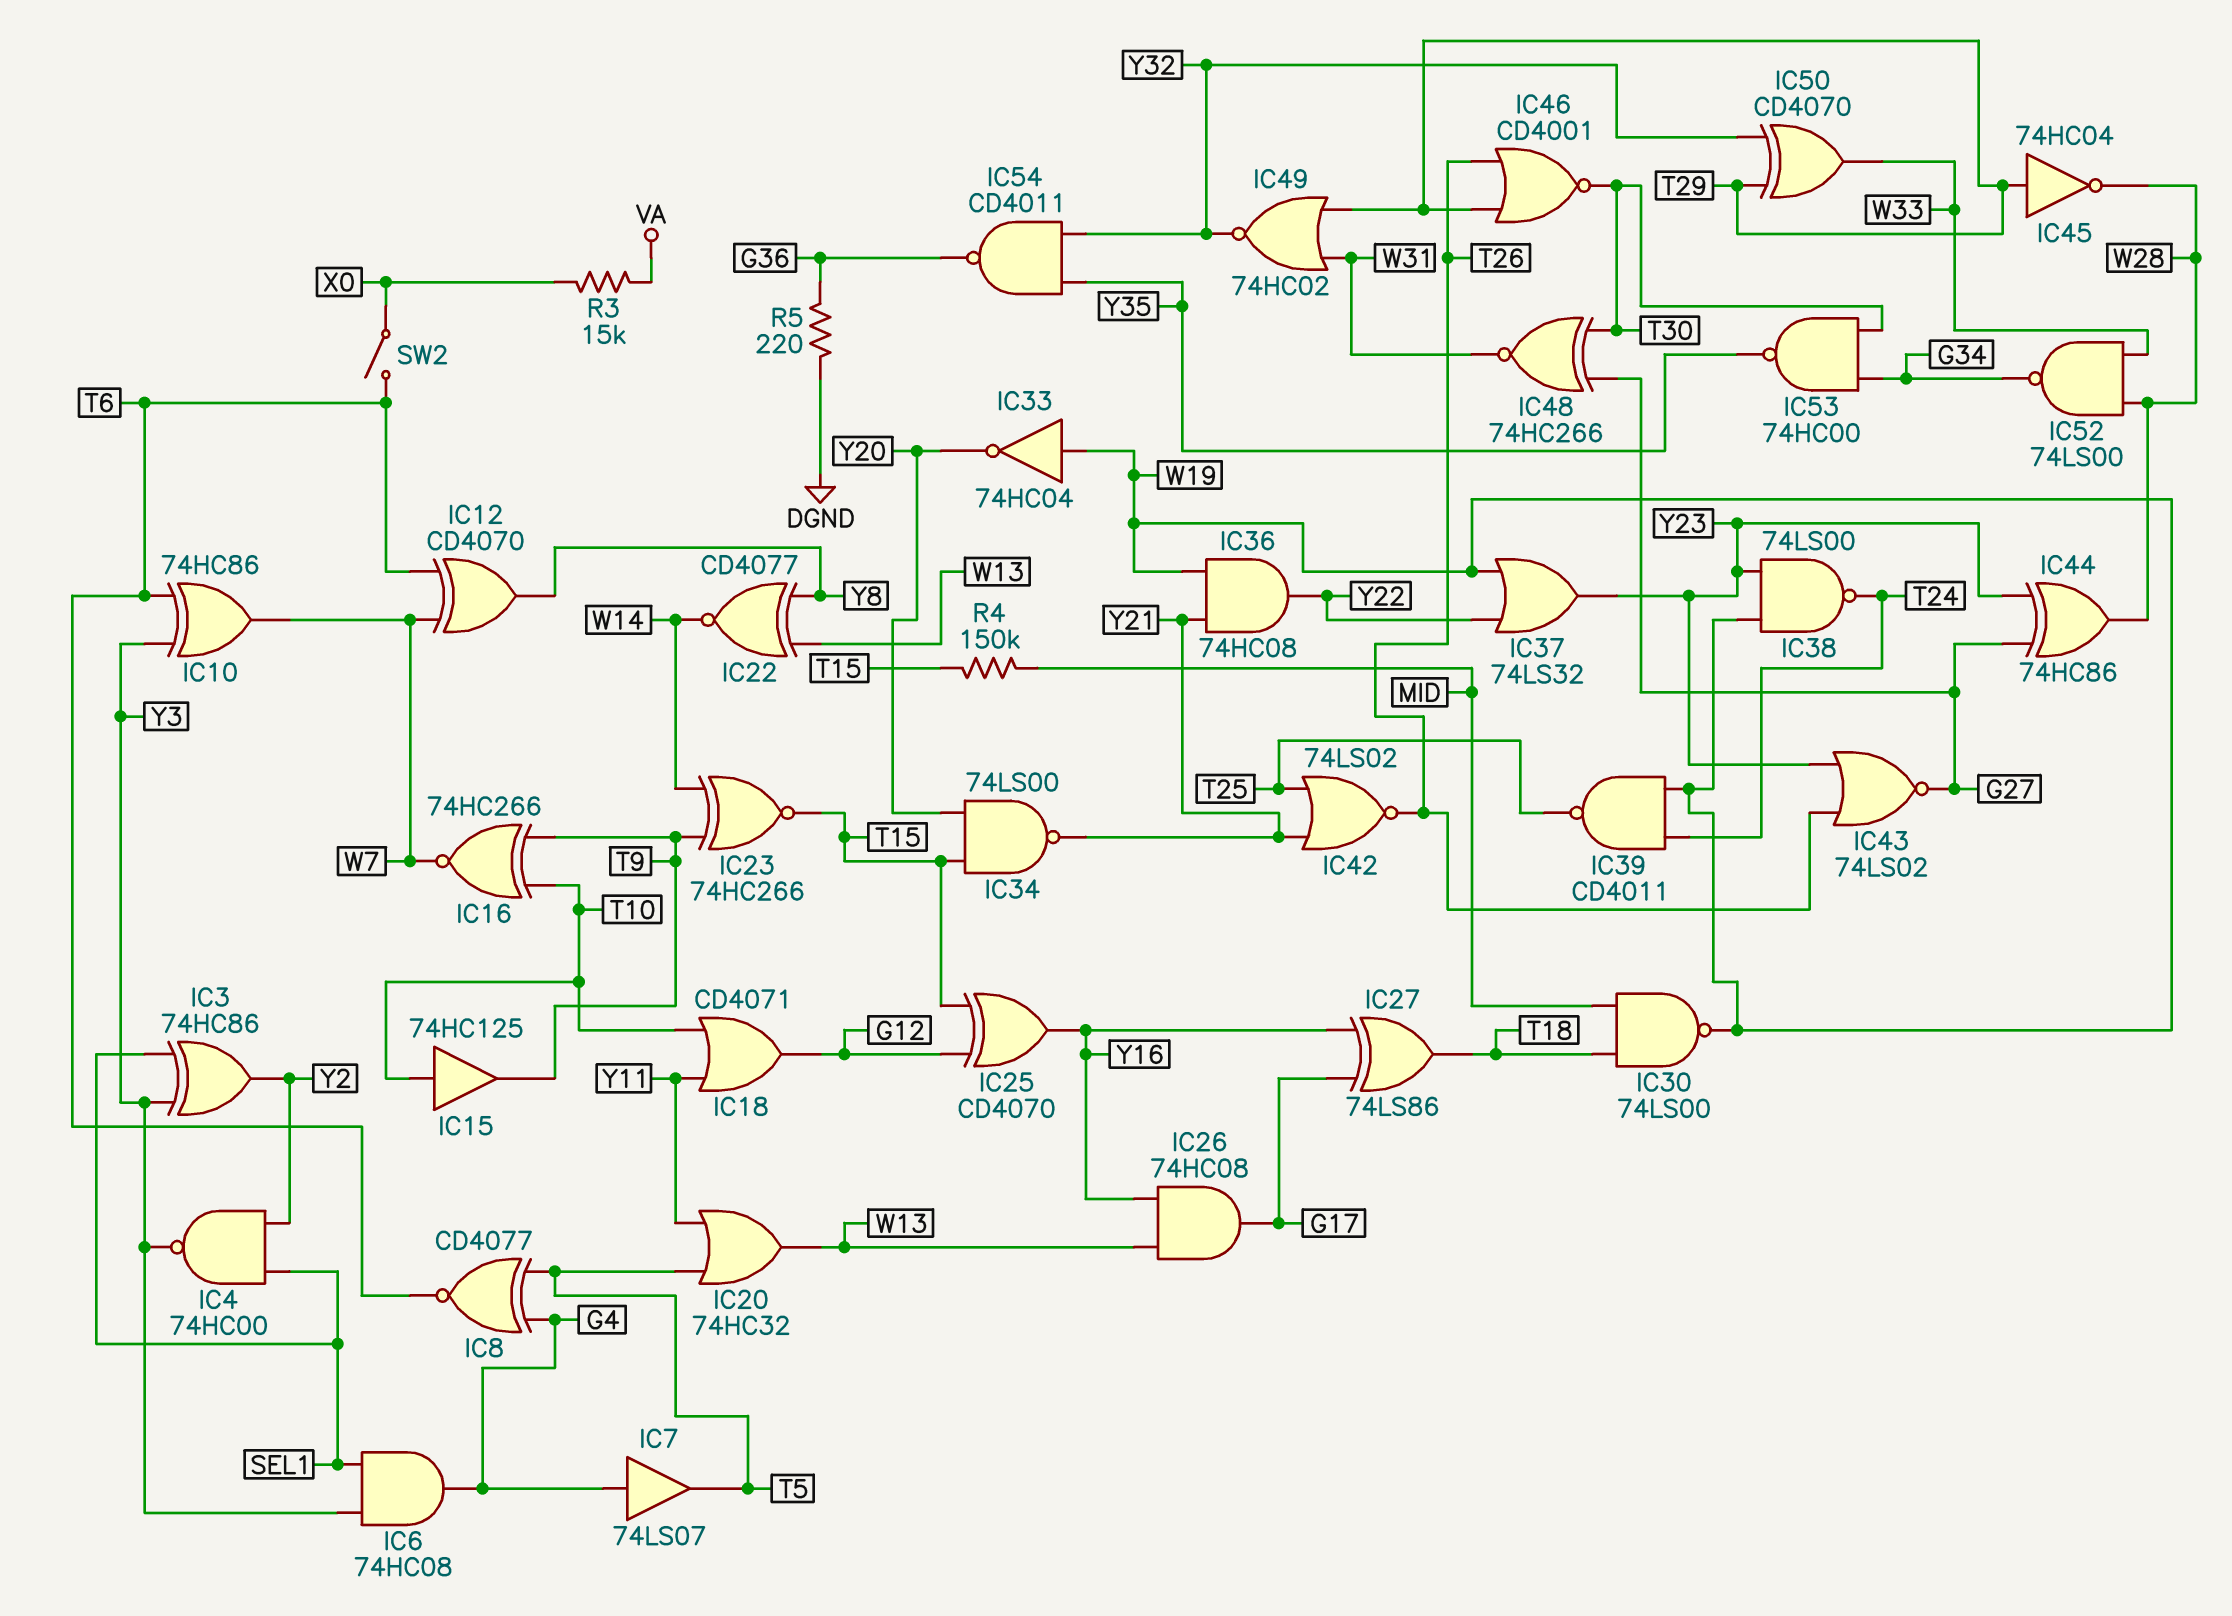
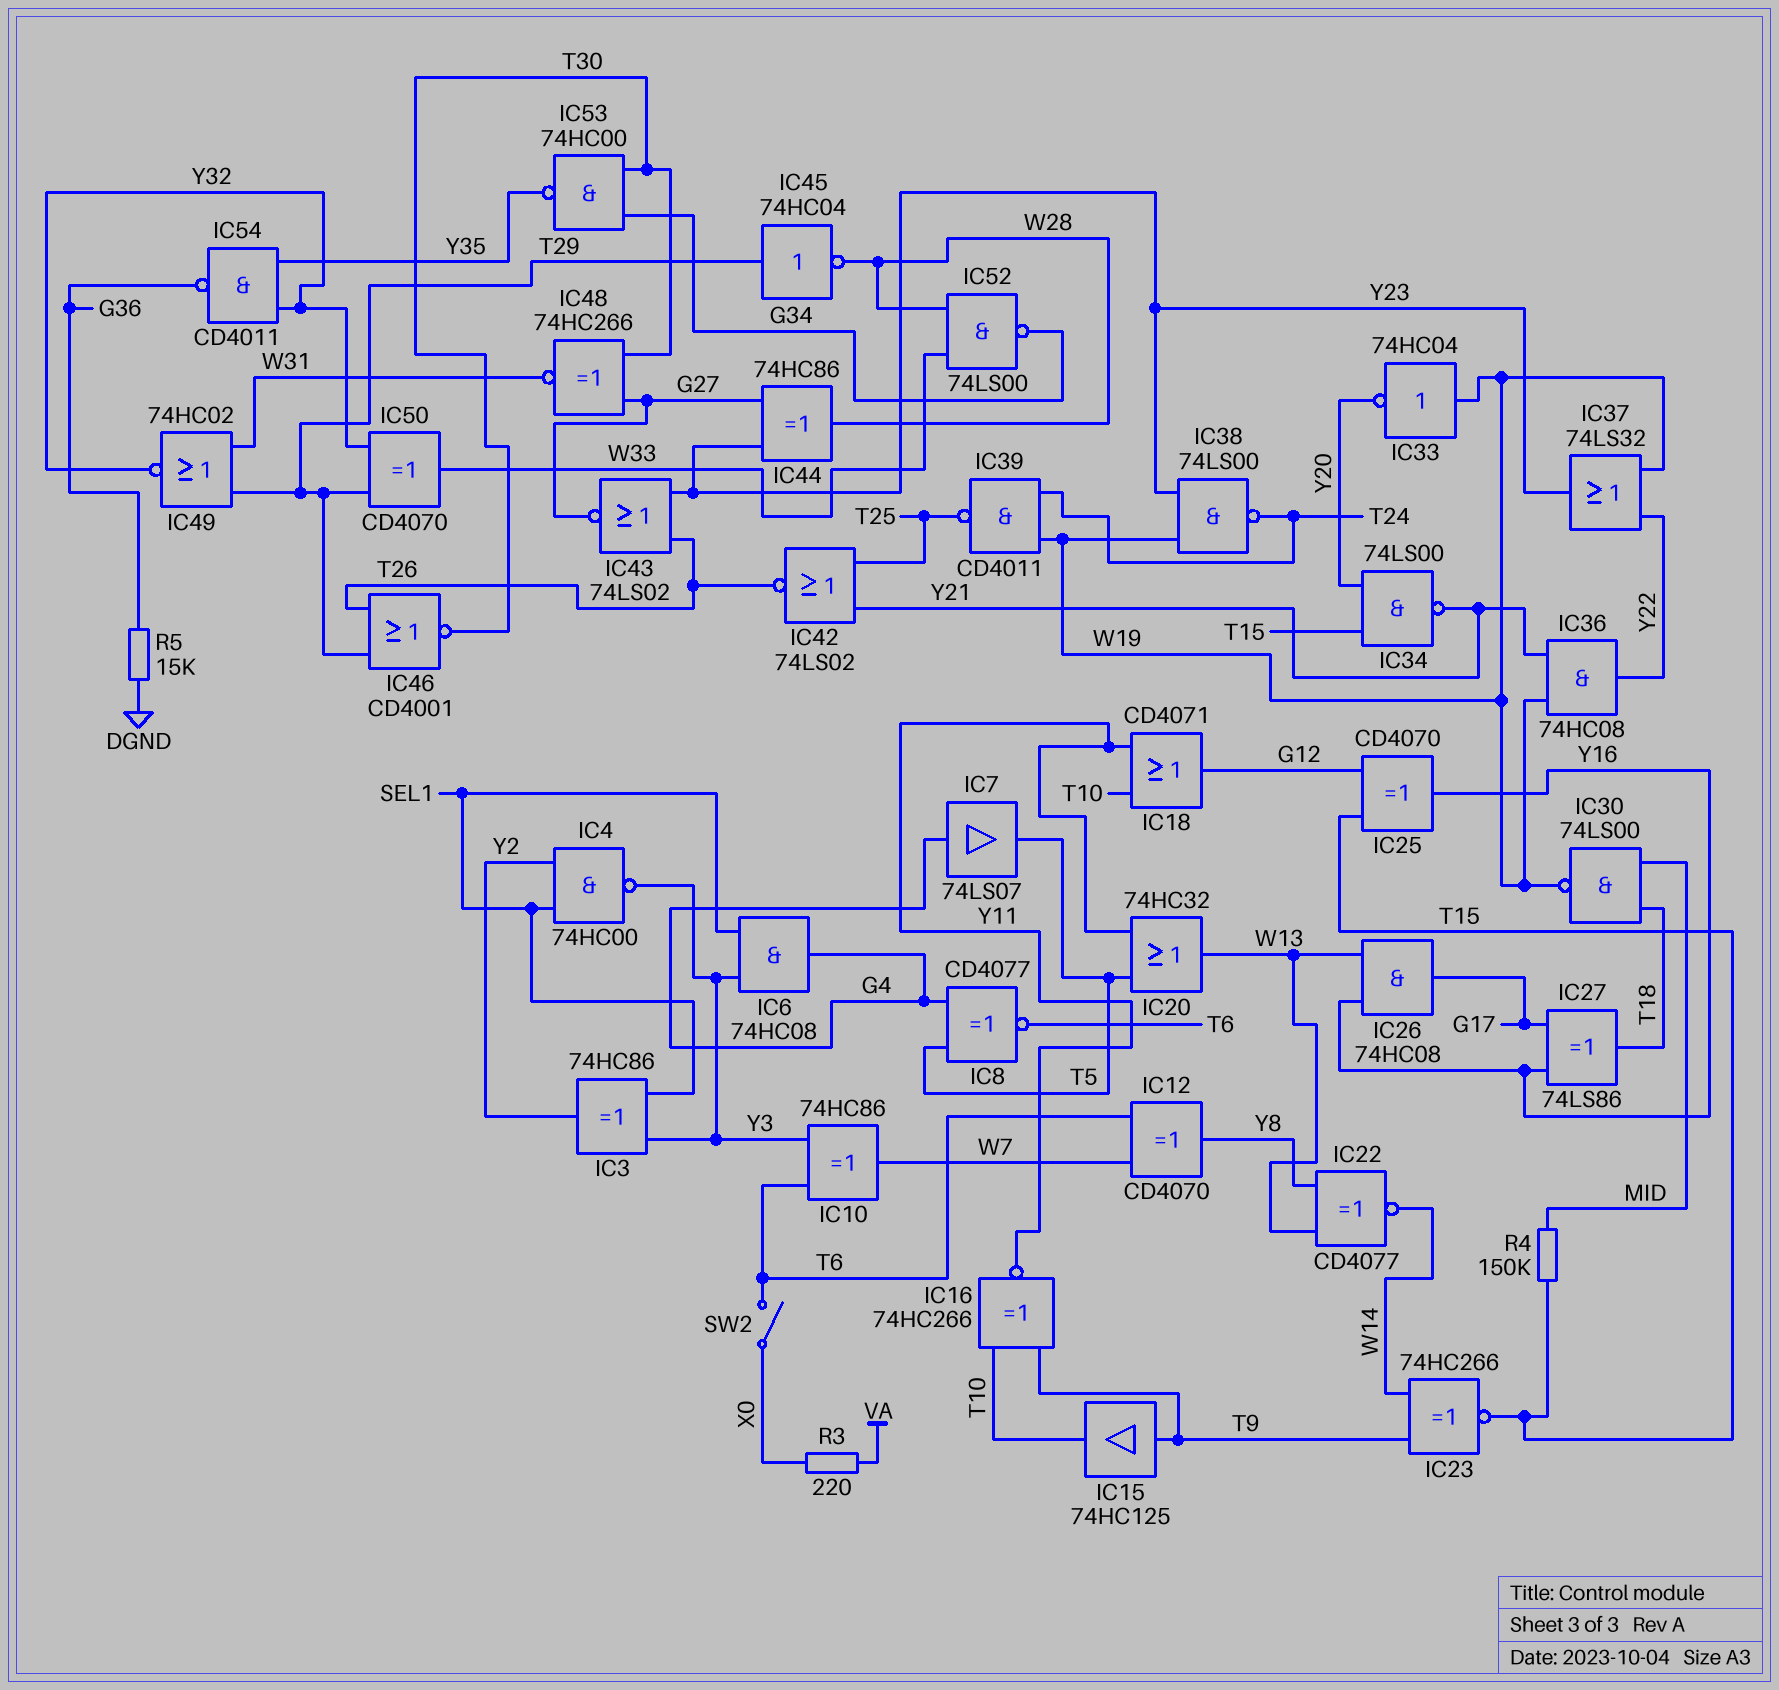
IC15: buffer 74HC125 (in T10, out T9) -> buffer 74HC125 (in T9, out T10)
IC16: XNOR 74HC266 (in T9, in T10, out W7) -> XNOR 74HC266 (in T9, in T10, out Y11)
R3: 15k (VA, X0) -> 220 (VA, X0)
R5: 220 (DGND, G36) -> 15k (DGND, G36)

